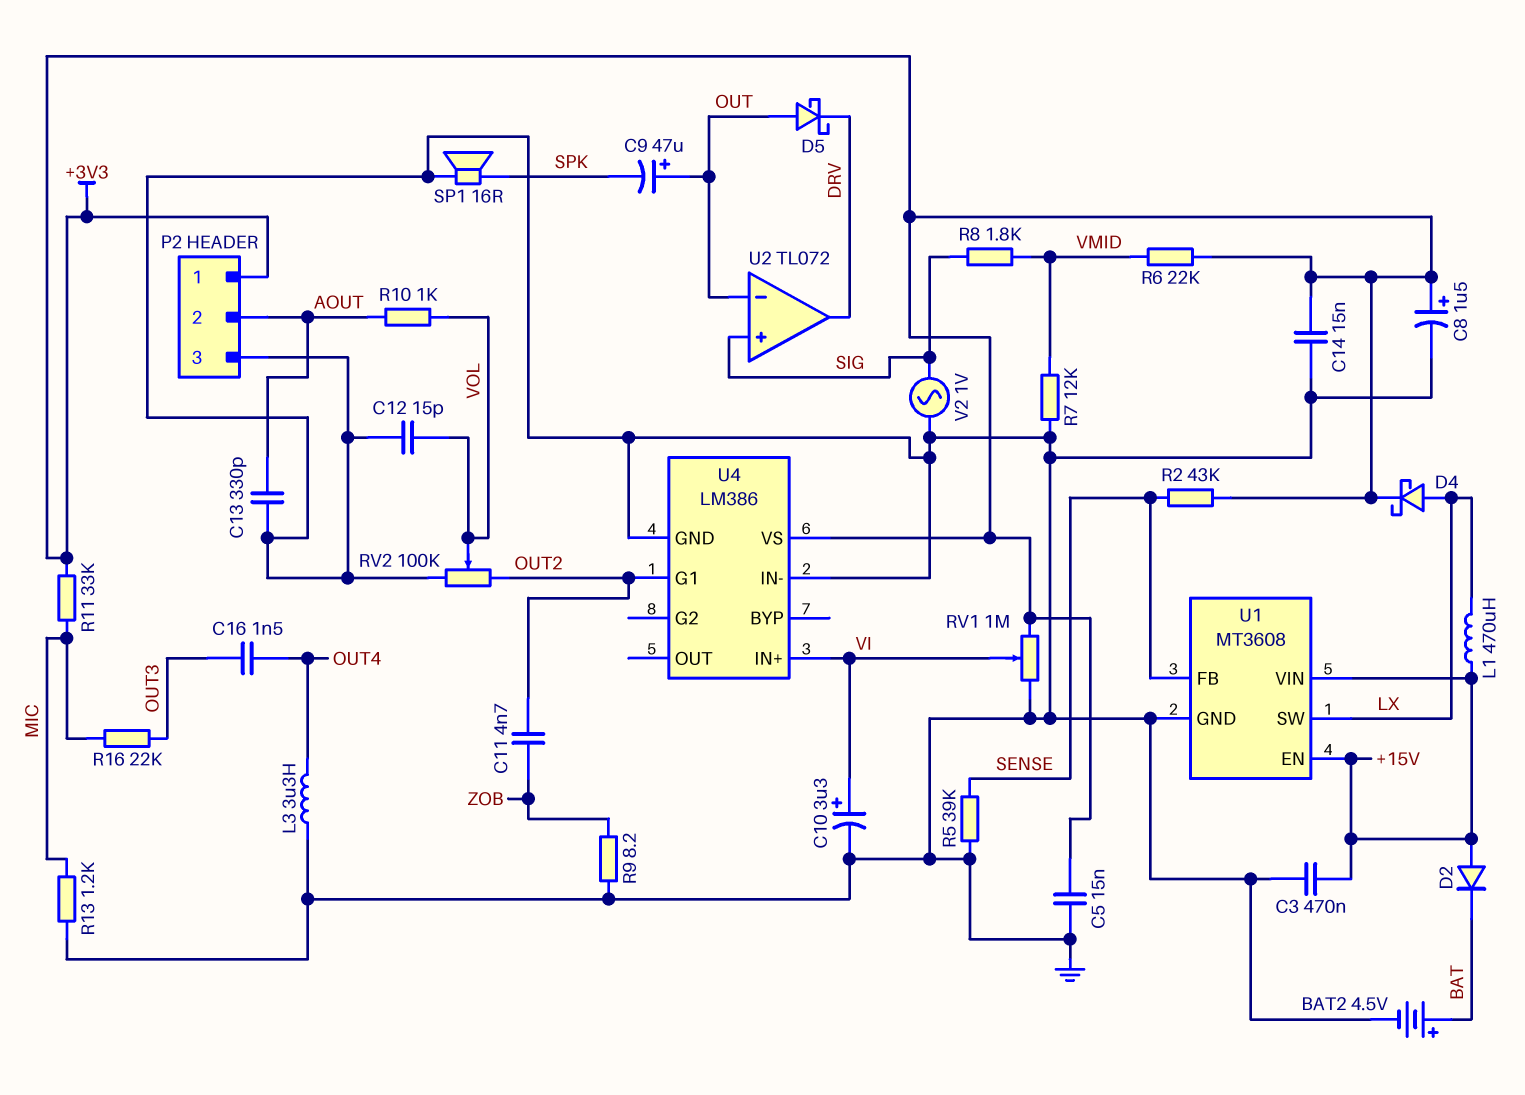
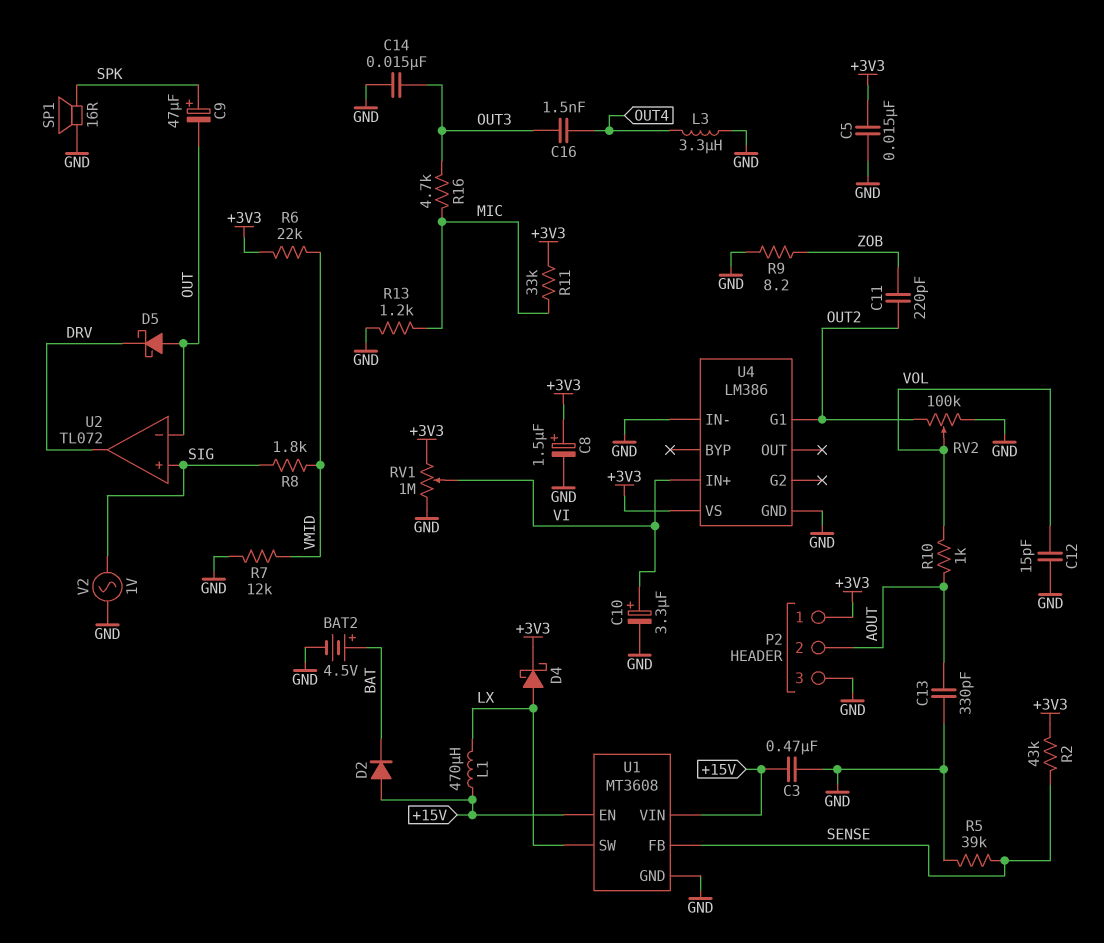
C9: 47uF (plus OUT, minus SPK) -> 47uF (plus SPK, minus OUT)
C11: 4.7nF (OUT2, ZOB) -> 220pF (OUT2, ZOB)
C14: 15nF (+3V3, GND) -> 15nF (GND, OUT3)
R16: 22k (MIC, OUT3) -> 4.7k (MIC, OUT3)

